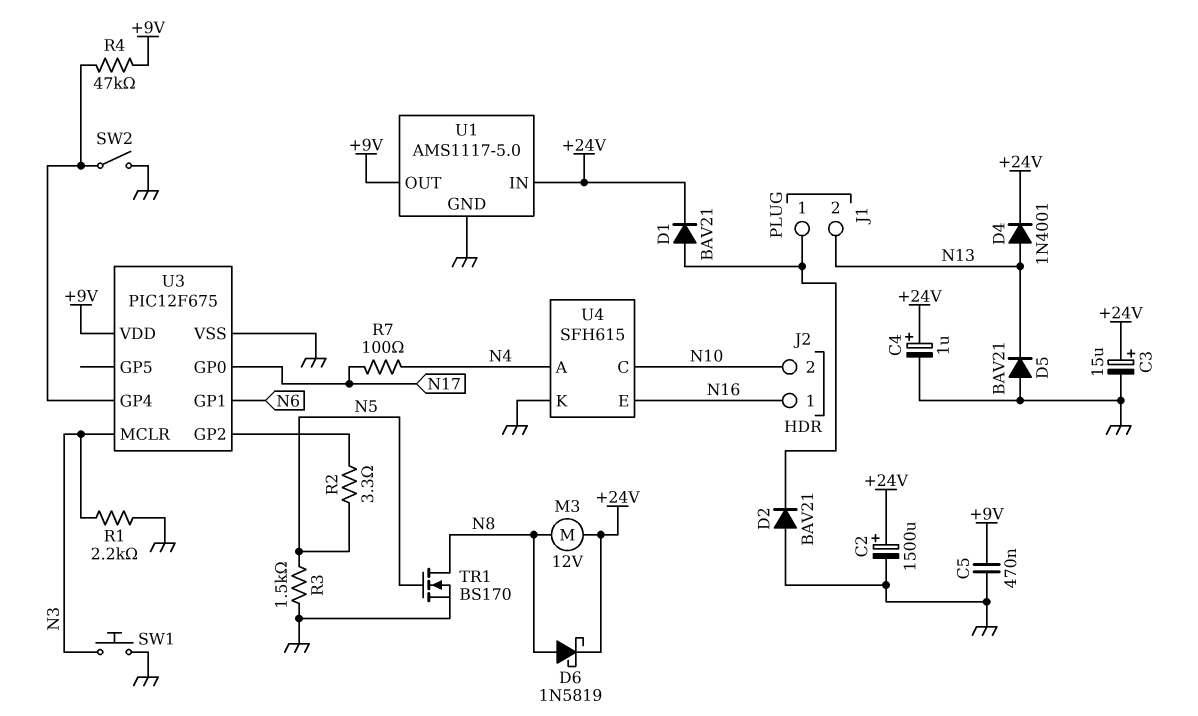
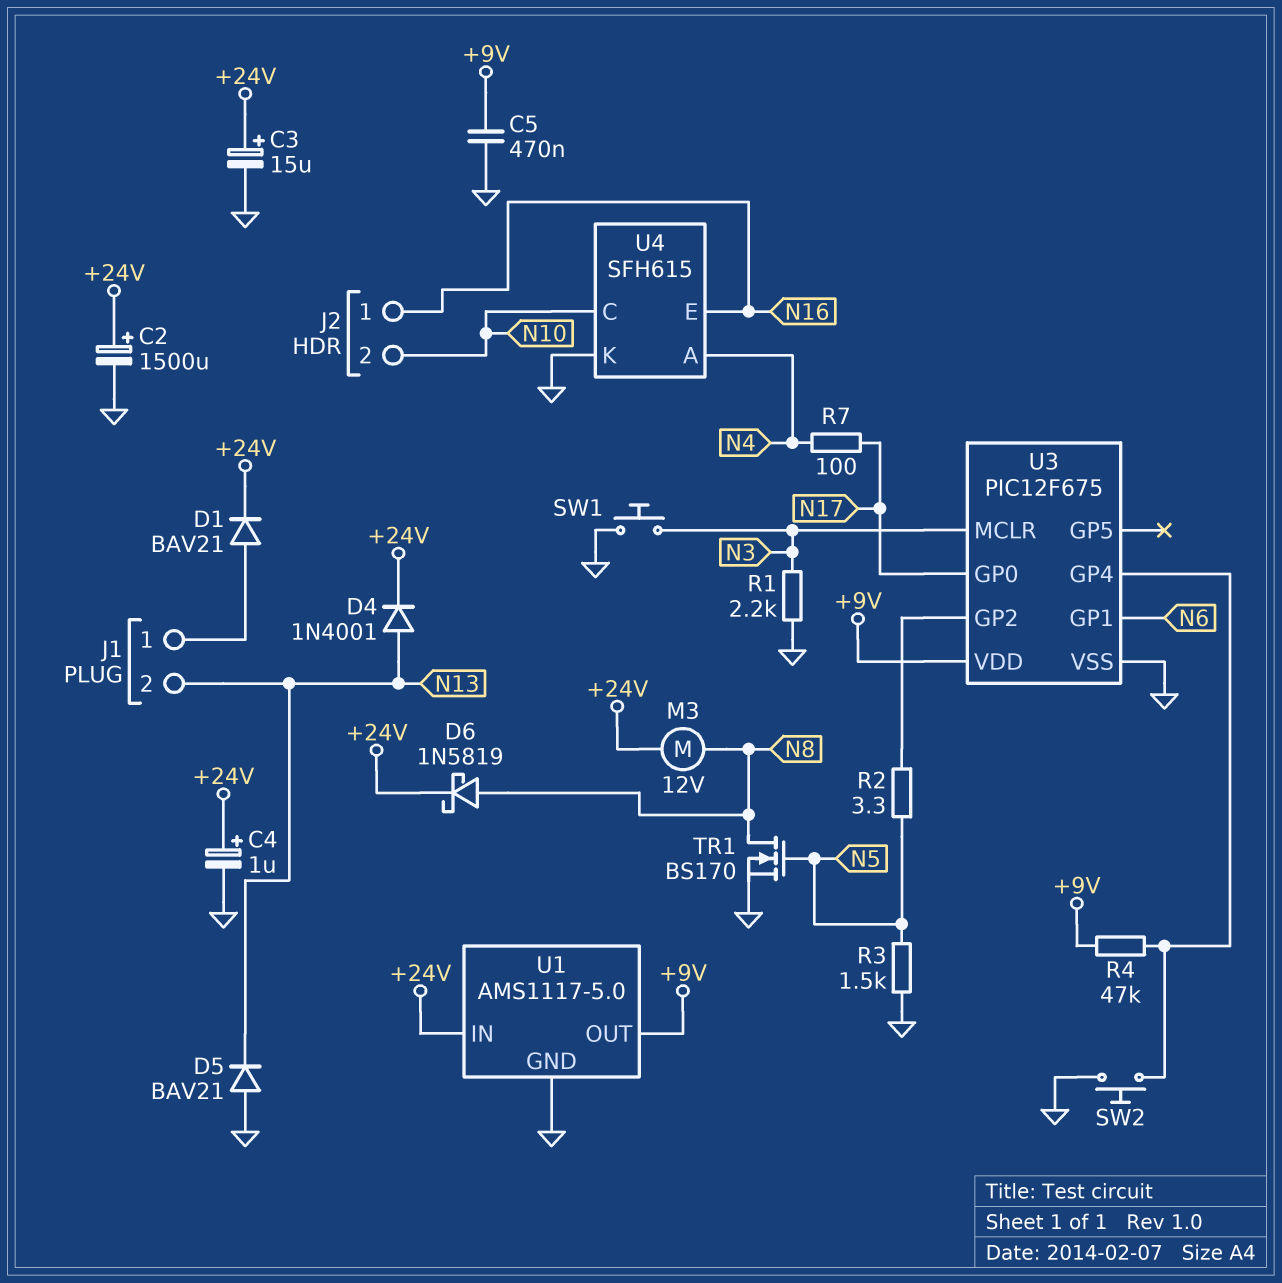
D2: diode BAV21 (A GND, K J1/1) -> none
SW2: switch (GND, U3/GP4) -> button (GND, U3/GP4)

